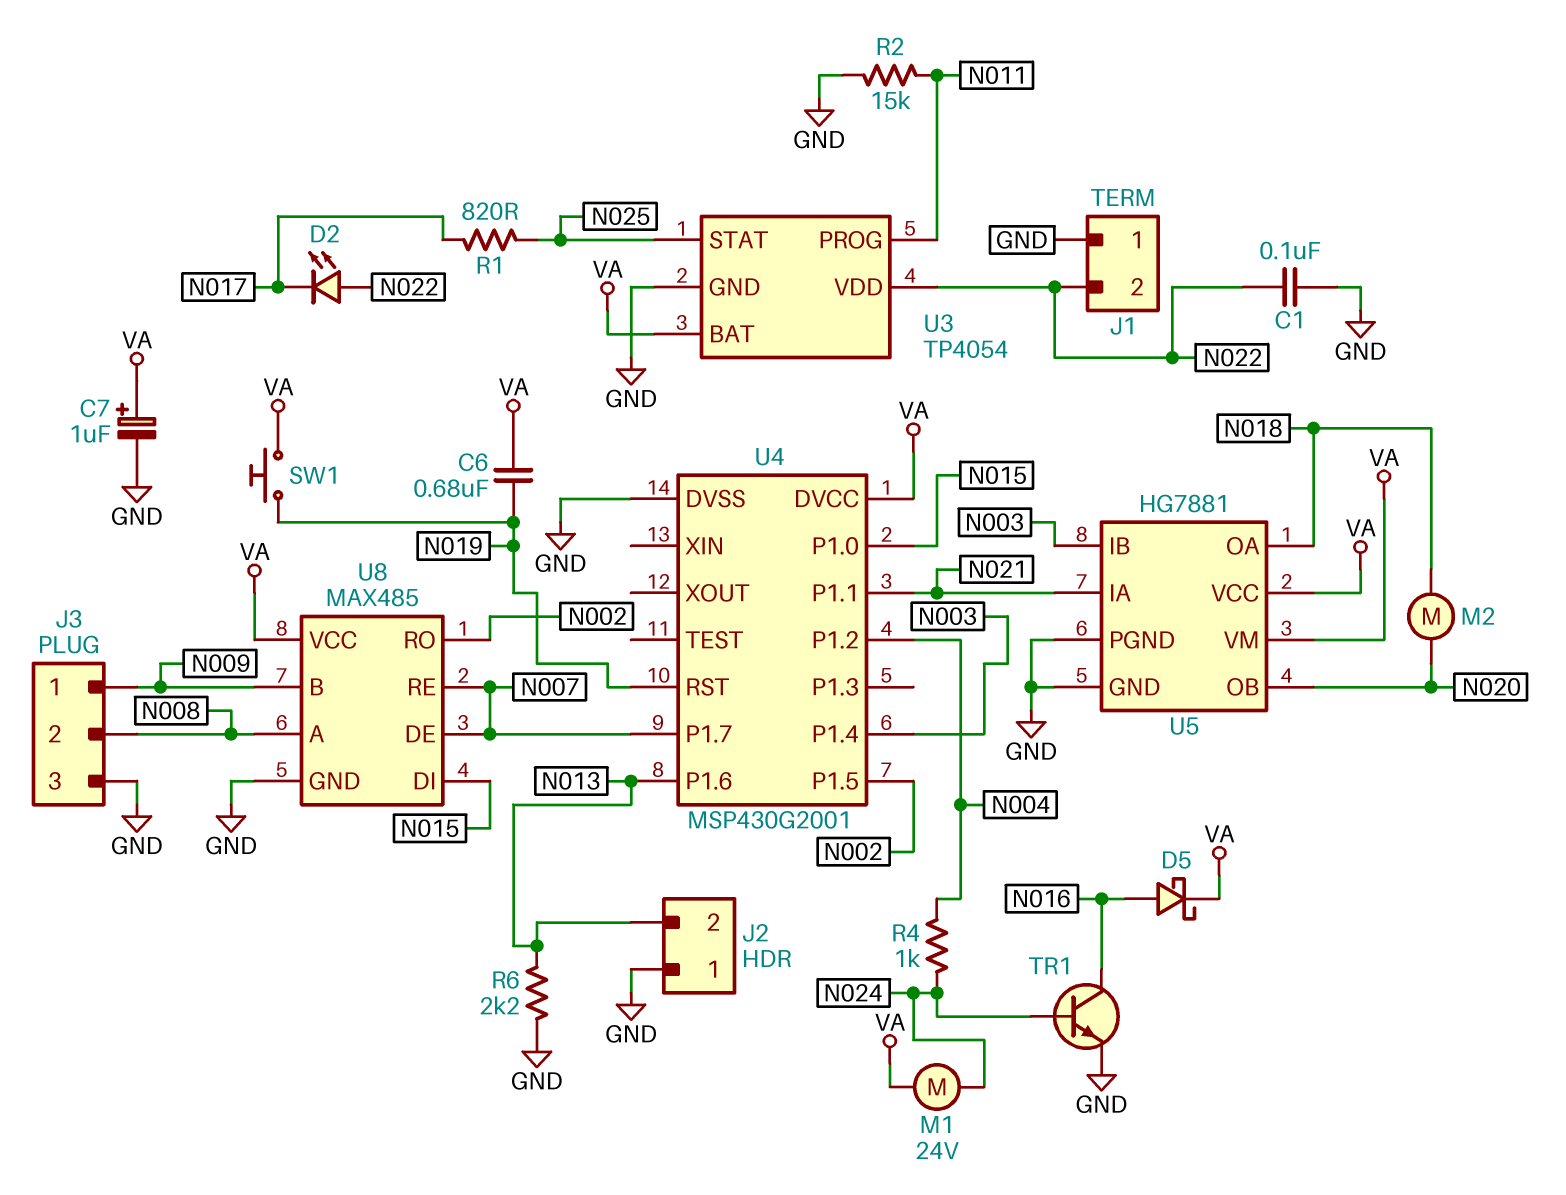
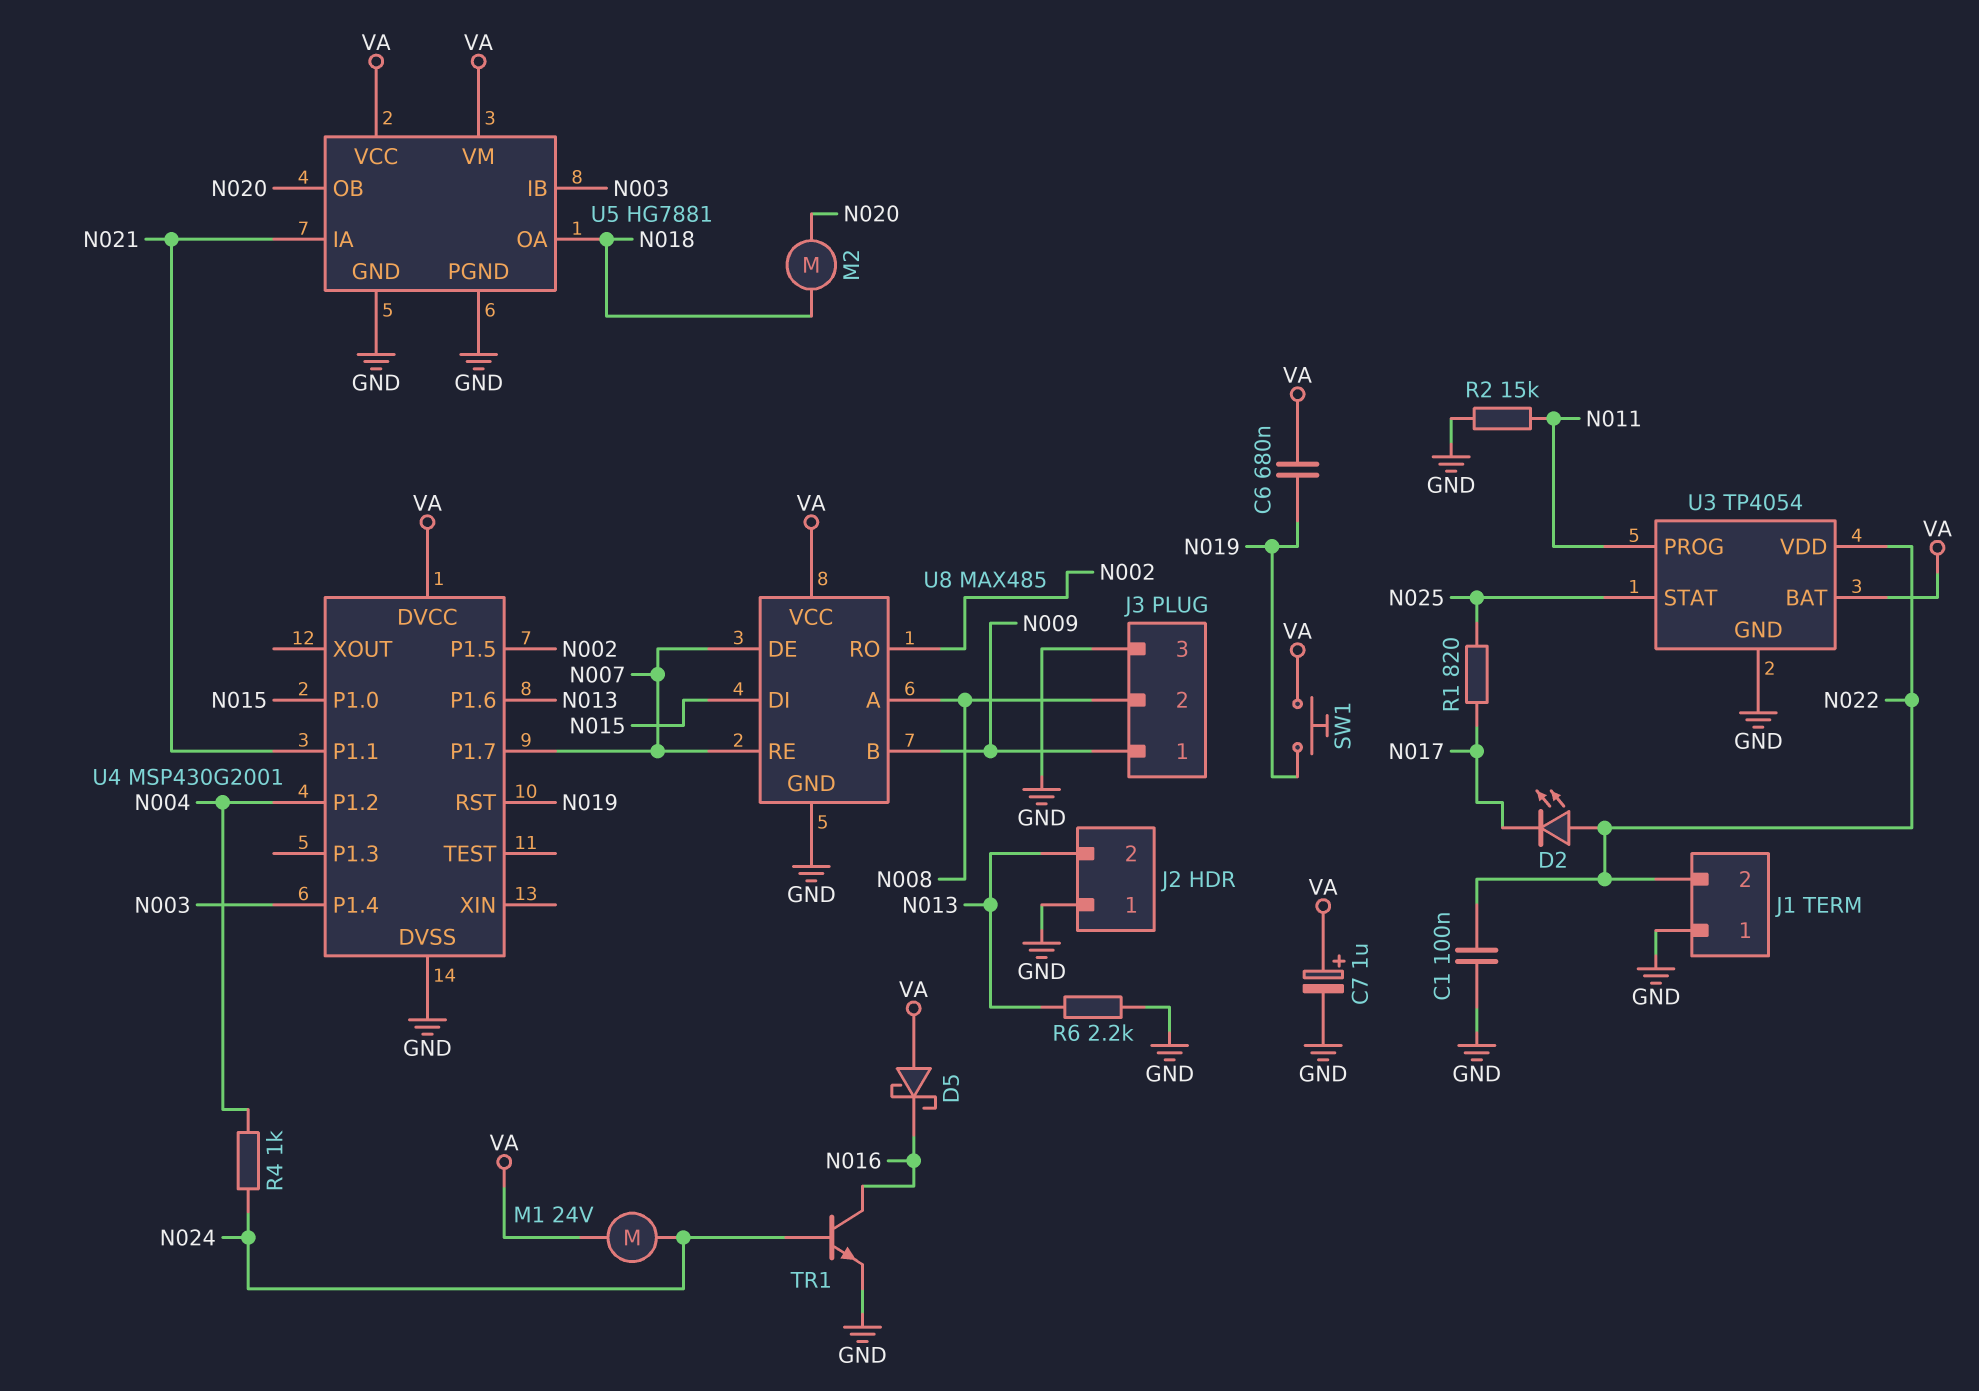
D5: schottky (A N016, K VA) -> schottky (A VA, K N016)

